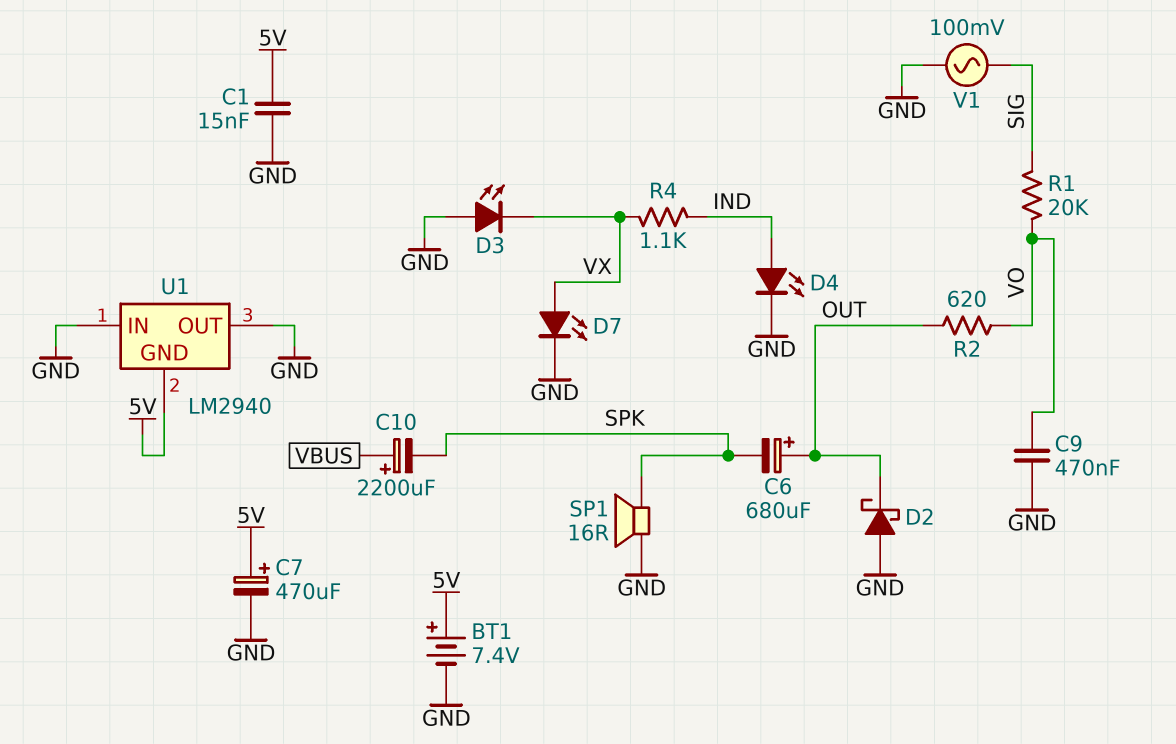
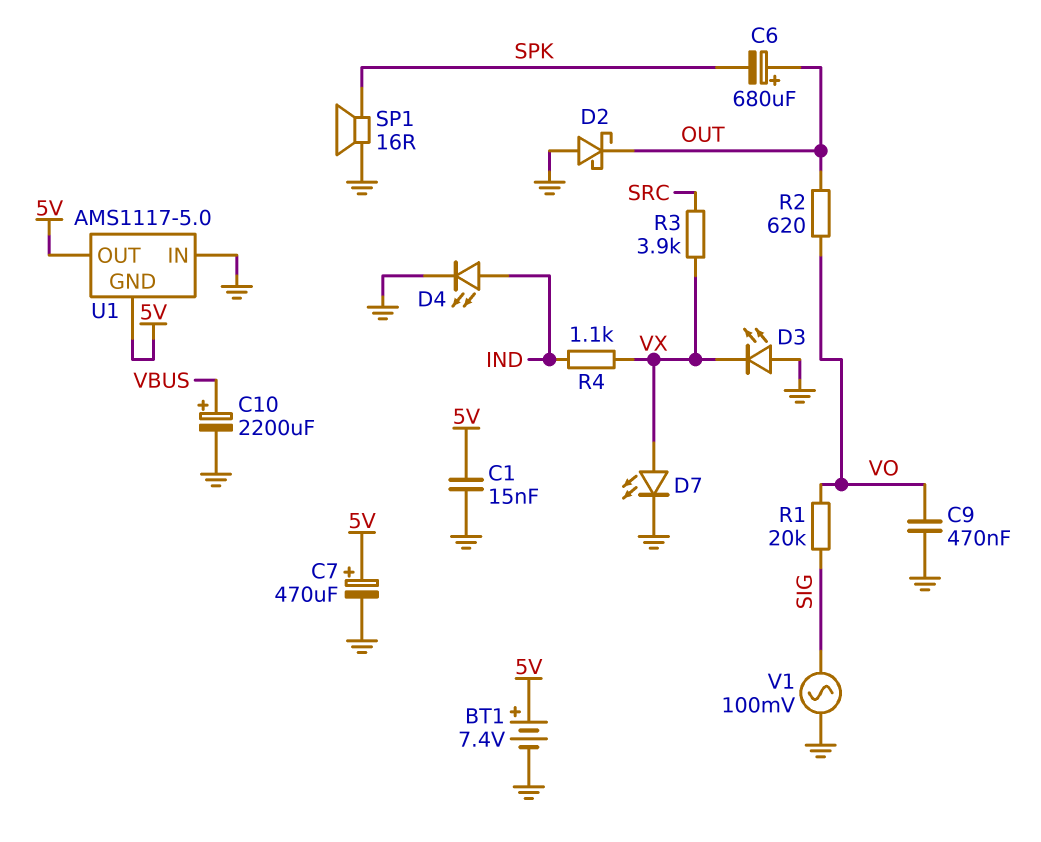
C10: 2200uF (plus VBUS, minus SPK) -> 2200uF (plus VBUS, minus GND)
R3: none -> 3.9k (SRC, VX)
U1: LM2940 -> AMS1117-5.0
U1 pin OUT: GND -> 5V

